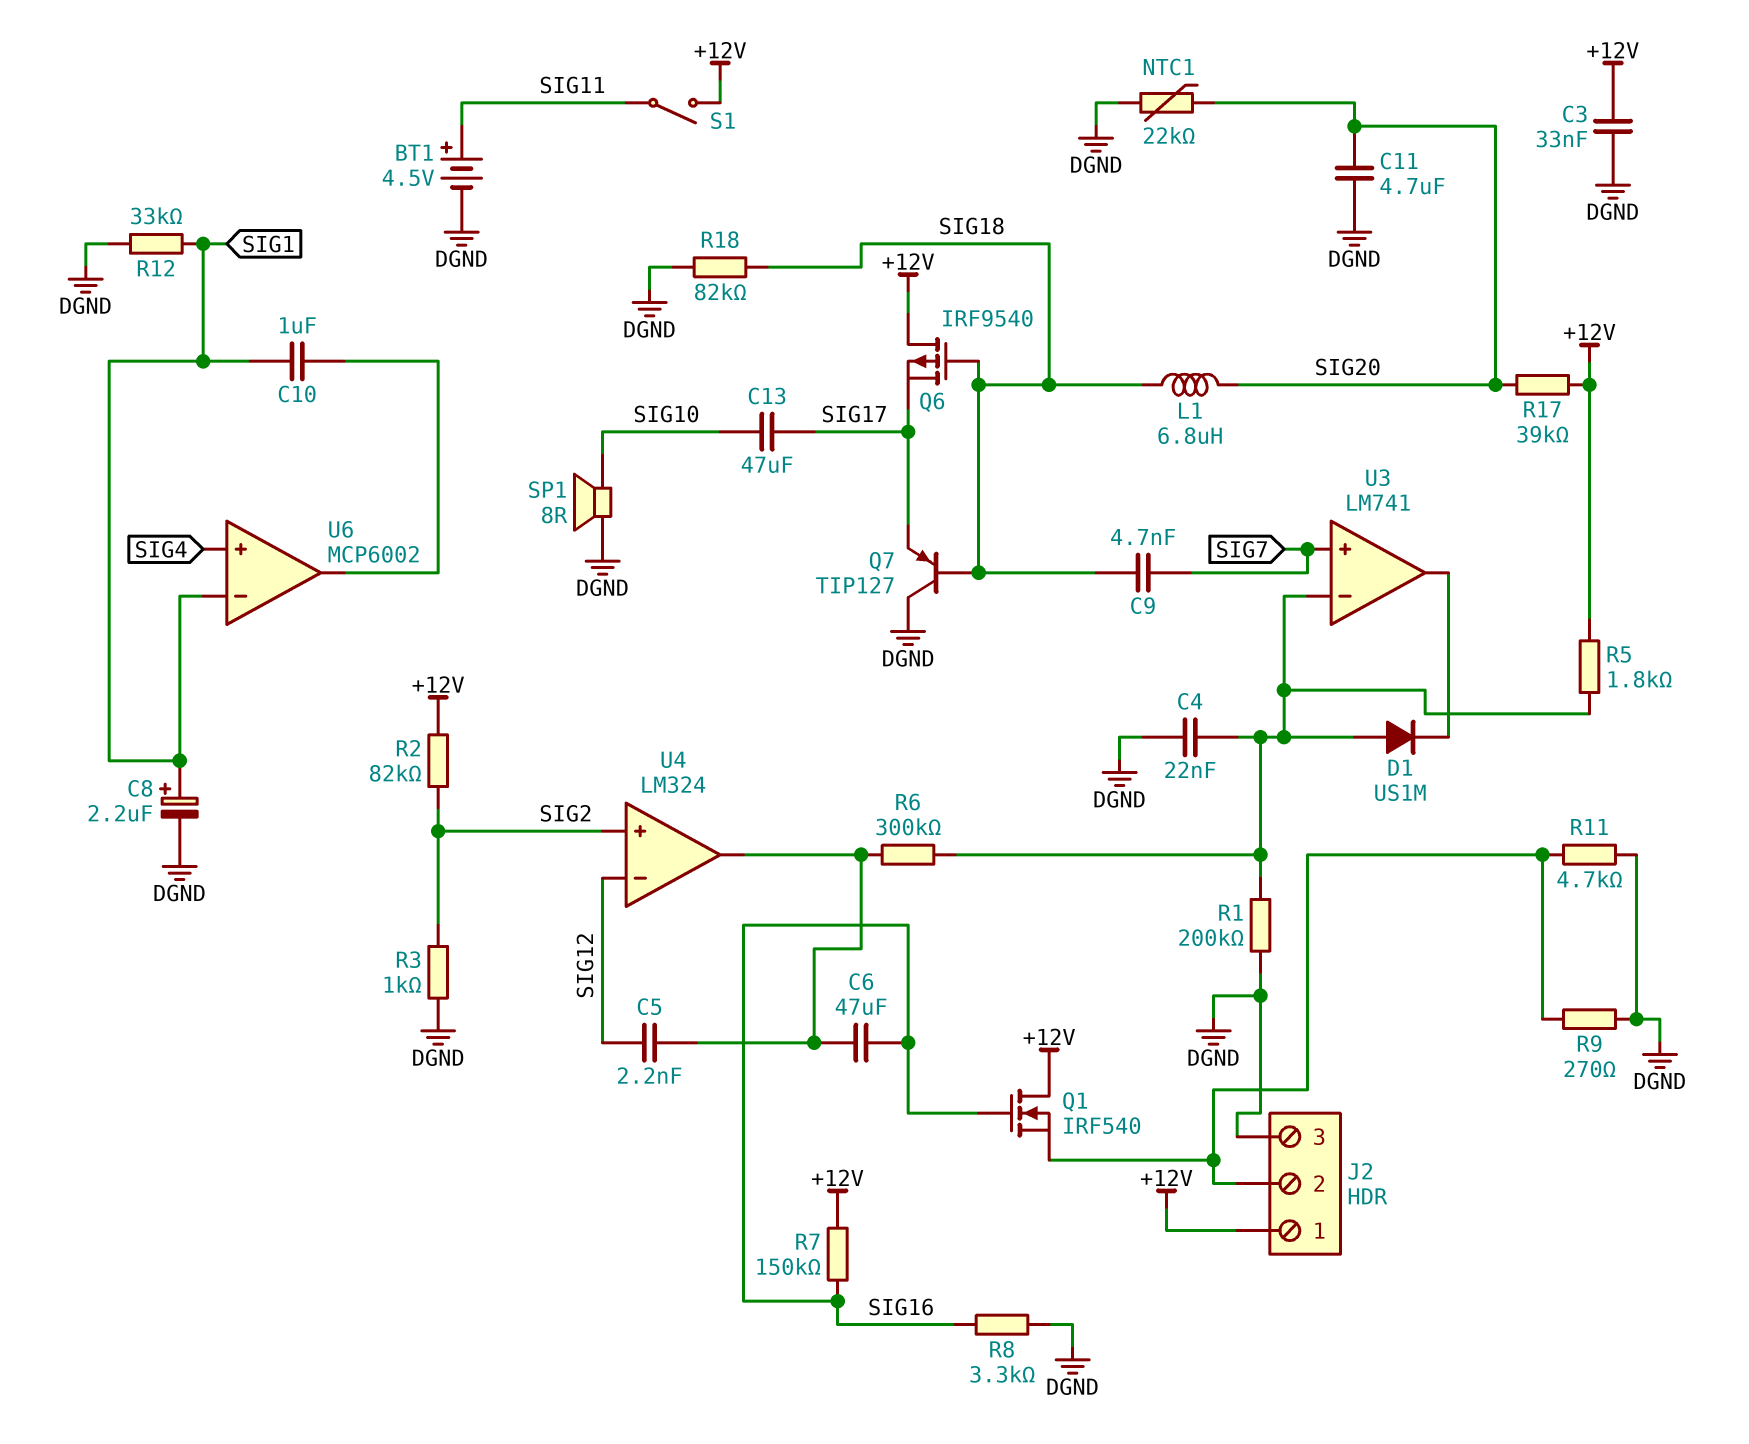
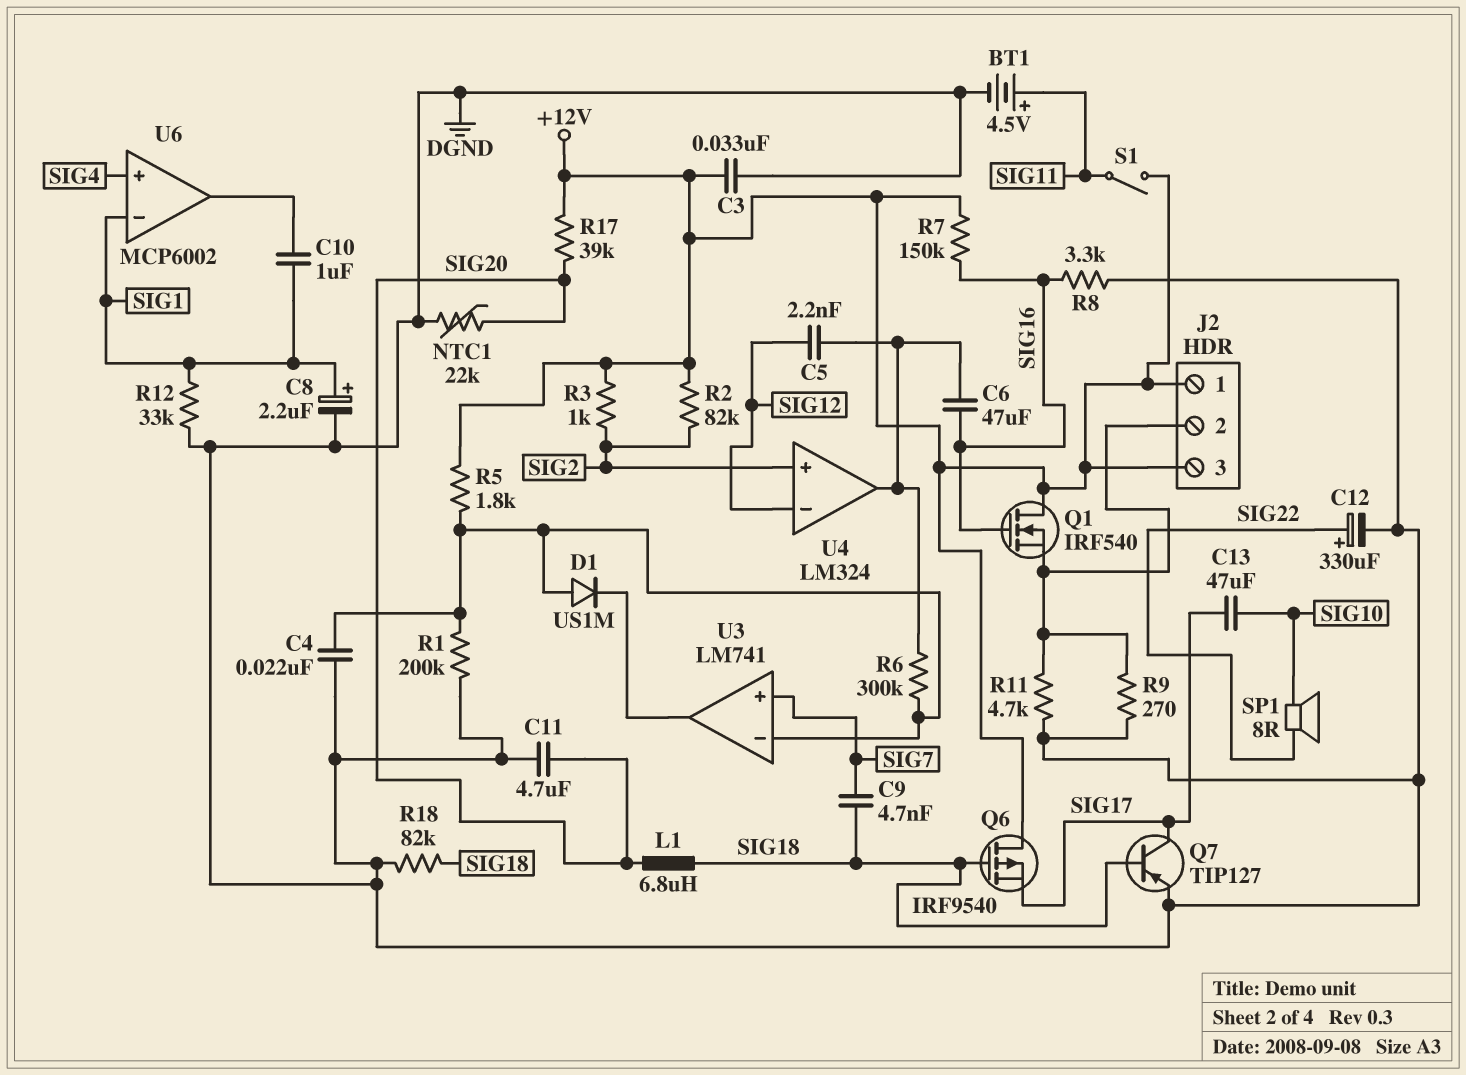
C12: none -> 330uF (plus SIG22, minus DGND)
J2 pin 3: DGND -> +12V
Q7: PNP TIP127 (B SIG18, C DGND, E SIG17) -> PNP TIP127 (B SIG18, C SIG17, E DGND)
R3: 1k (DGND, SIG2) -> 1k (+12V, SIG2)
SP1: speaker 8R (DGND, SIG10) -> speaker 8R (SIG10, SIG22)

